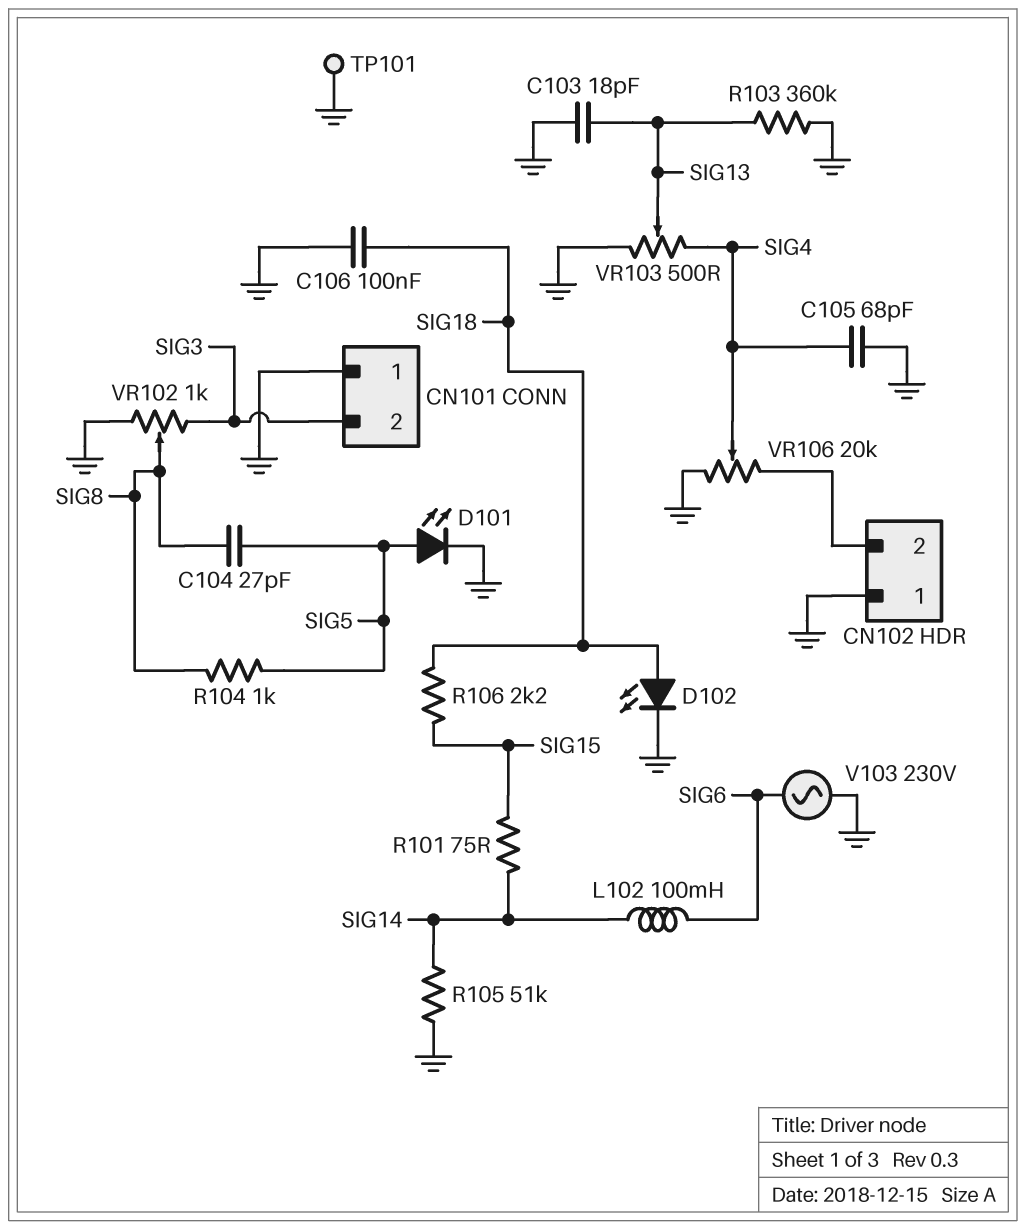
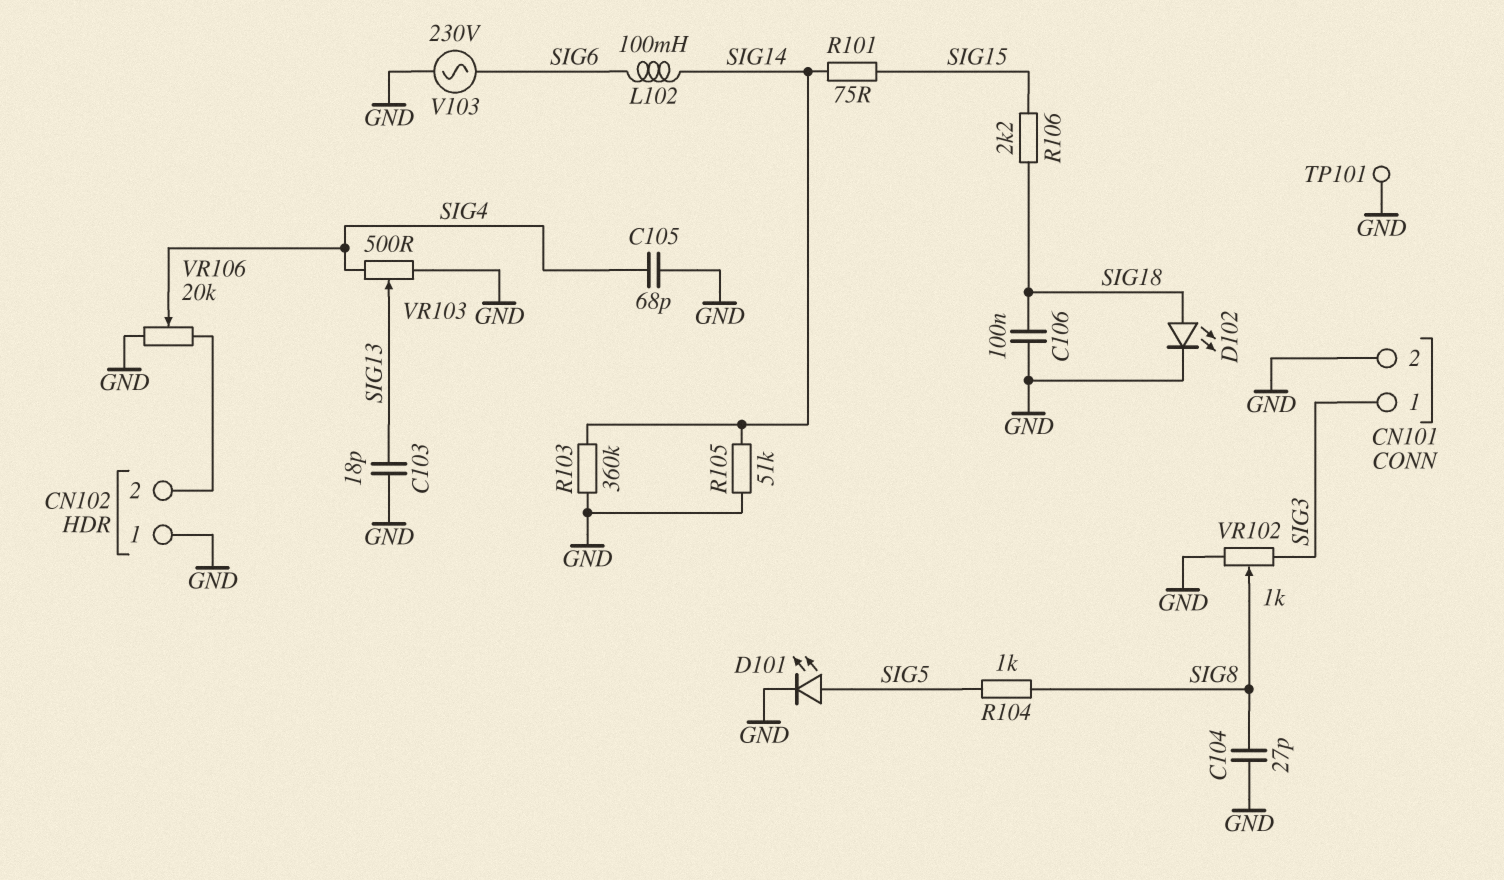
C104: 27pF (SIG5, SIG8) -> 27pF (GND, SIG8)
CN101 pin 1: GND -> SIG3
CN101 pin 2: SIG3 -> GND
R103: 360k (GND, SIG13) -> 360k (GND, SIG14)

